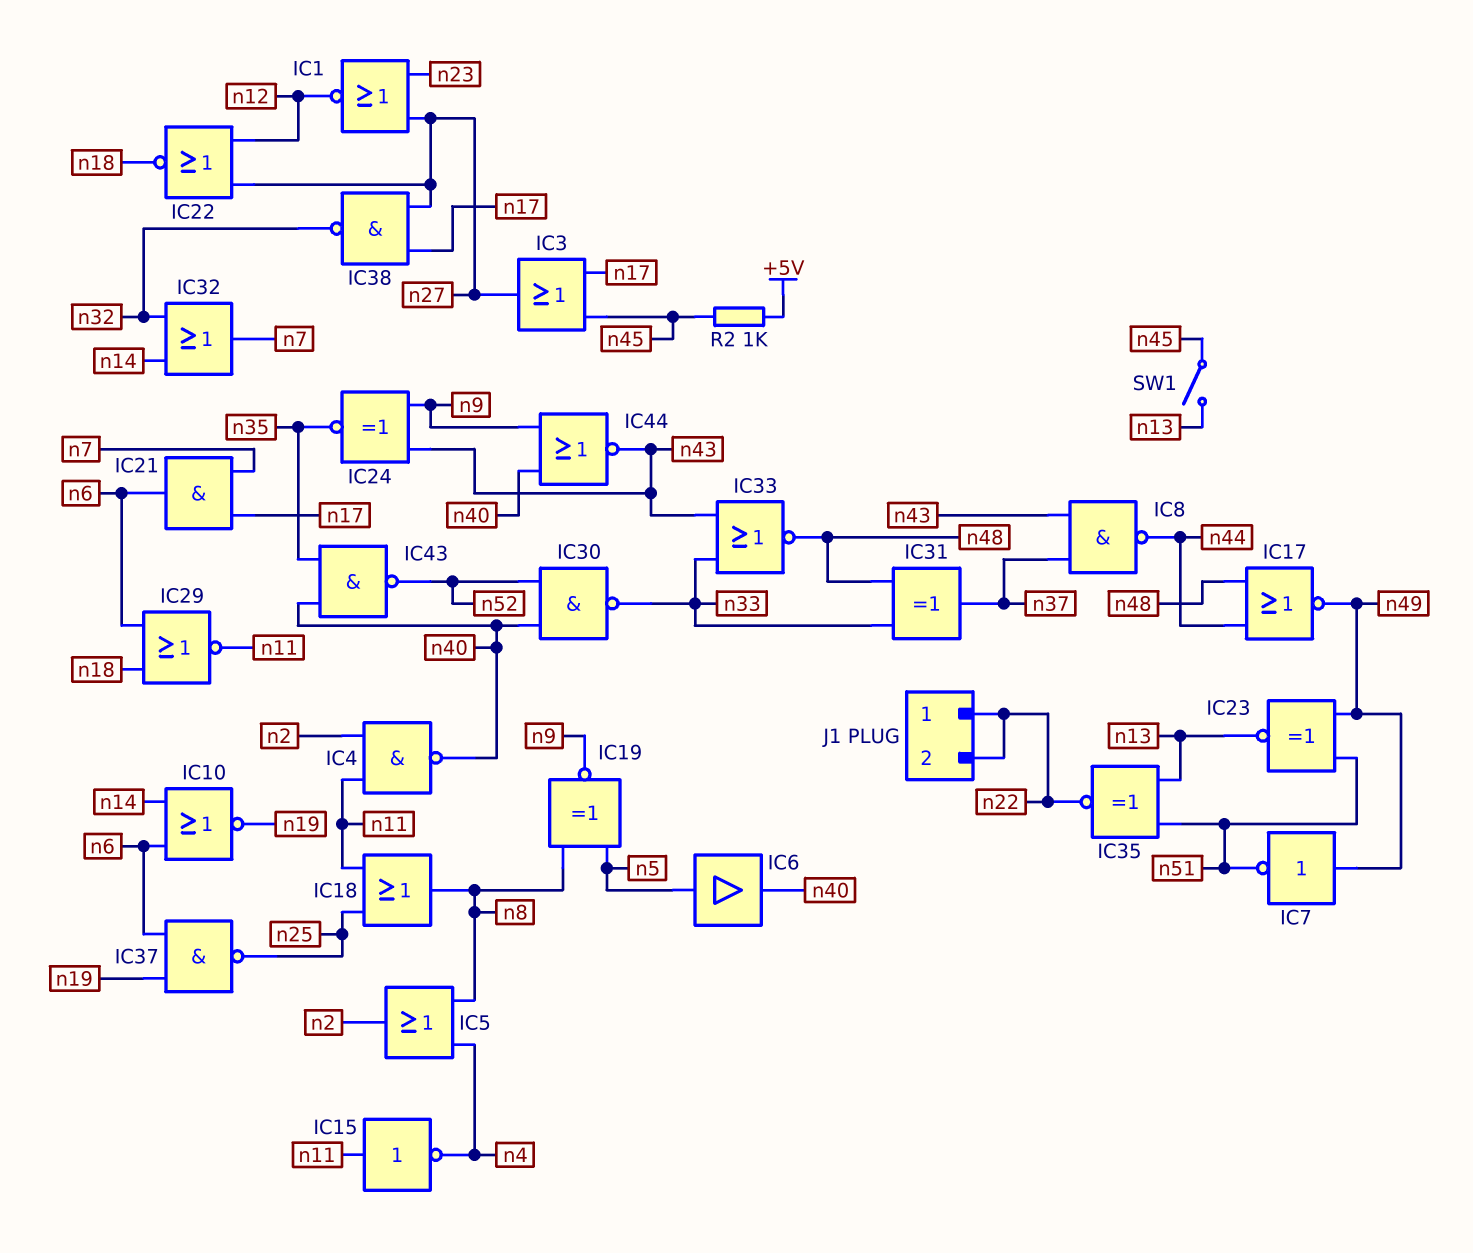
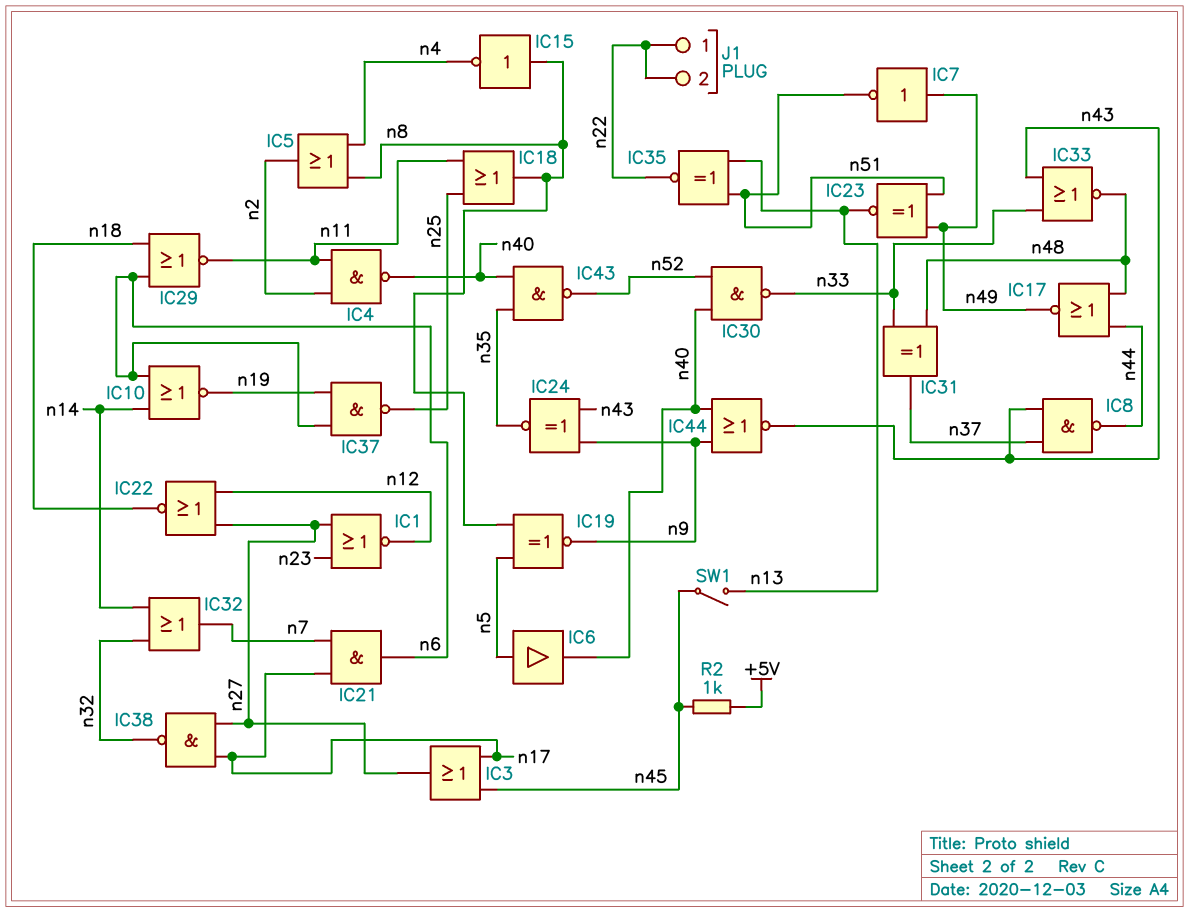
IC15: NOT (in n11, out n4) -> NOT (in n8, out n4)

